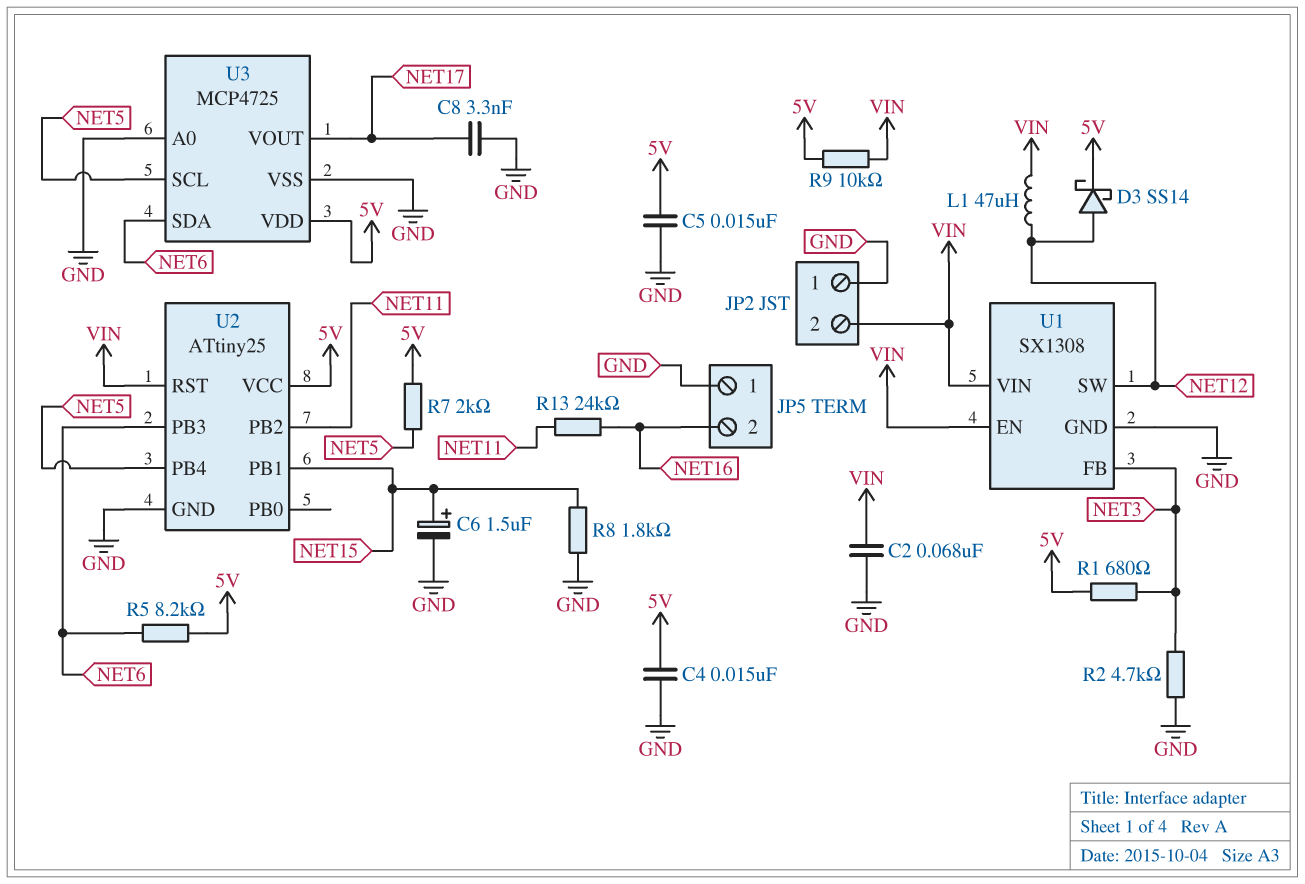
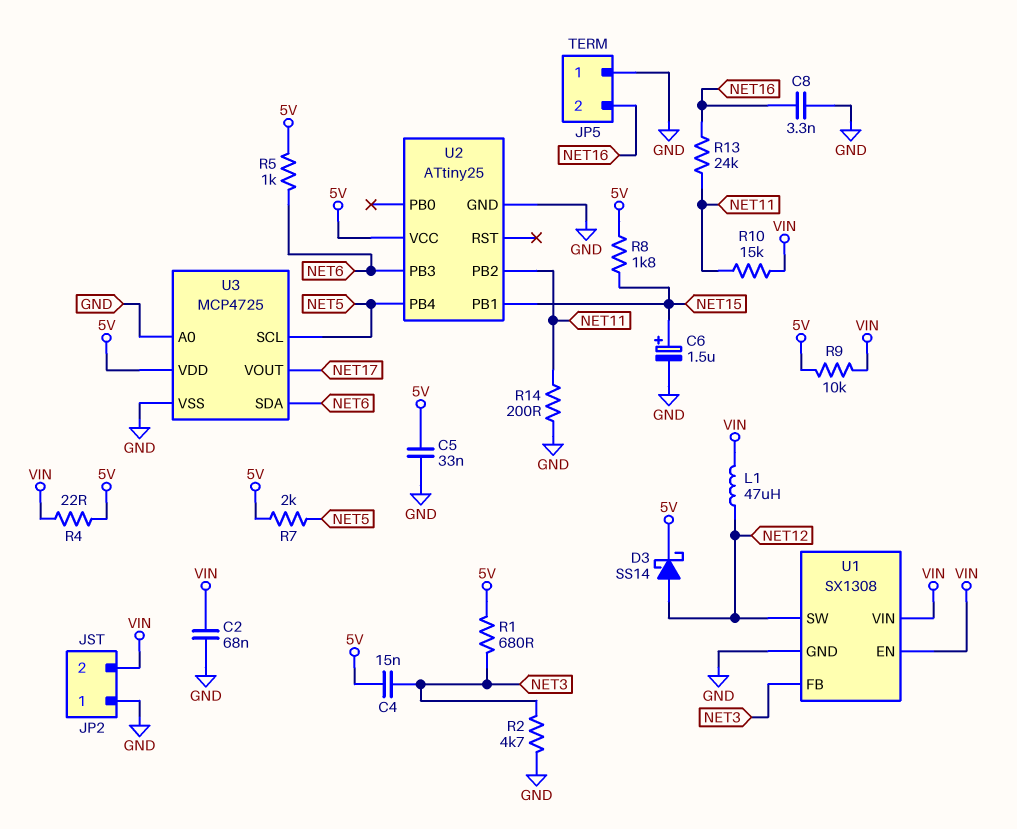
C4: 15nF (5V, GND) -> 15nF (5V, NET3)
C5: 15nF (5V, GND) -> 33nF (5V, GND)
C8: 3.3nF (GND, NET17) -> 3.3nF (GND, NET16)
R4: none -> 22 (5V, VIN)
R5: 8.2k (5V, NET6) -> 1k (5V, NET6)
R8: 1.8k (GND, NET15) -> 1.8k (5V, NET15)
R10: none -> 15k (NET11, VIN)
R14: none -> 200 (GND, NET11)
U2 pin RST: VIN -> none

